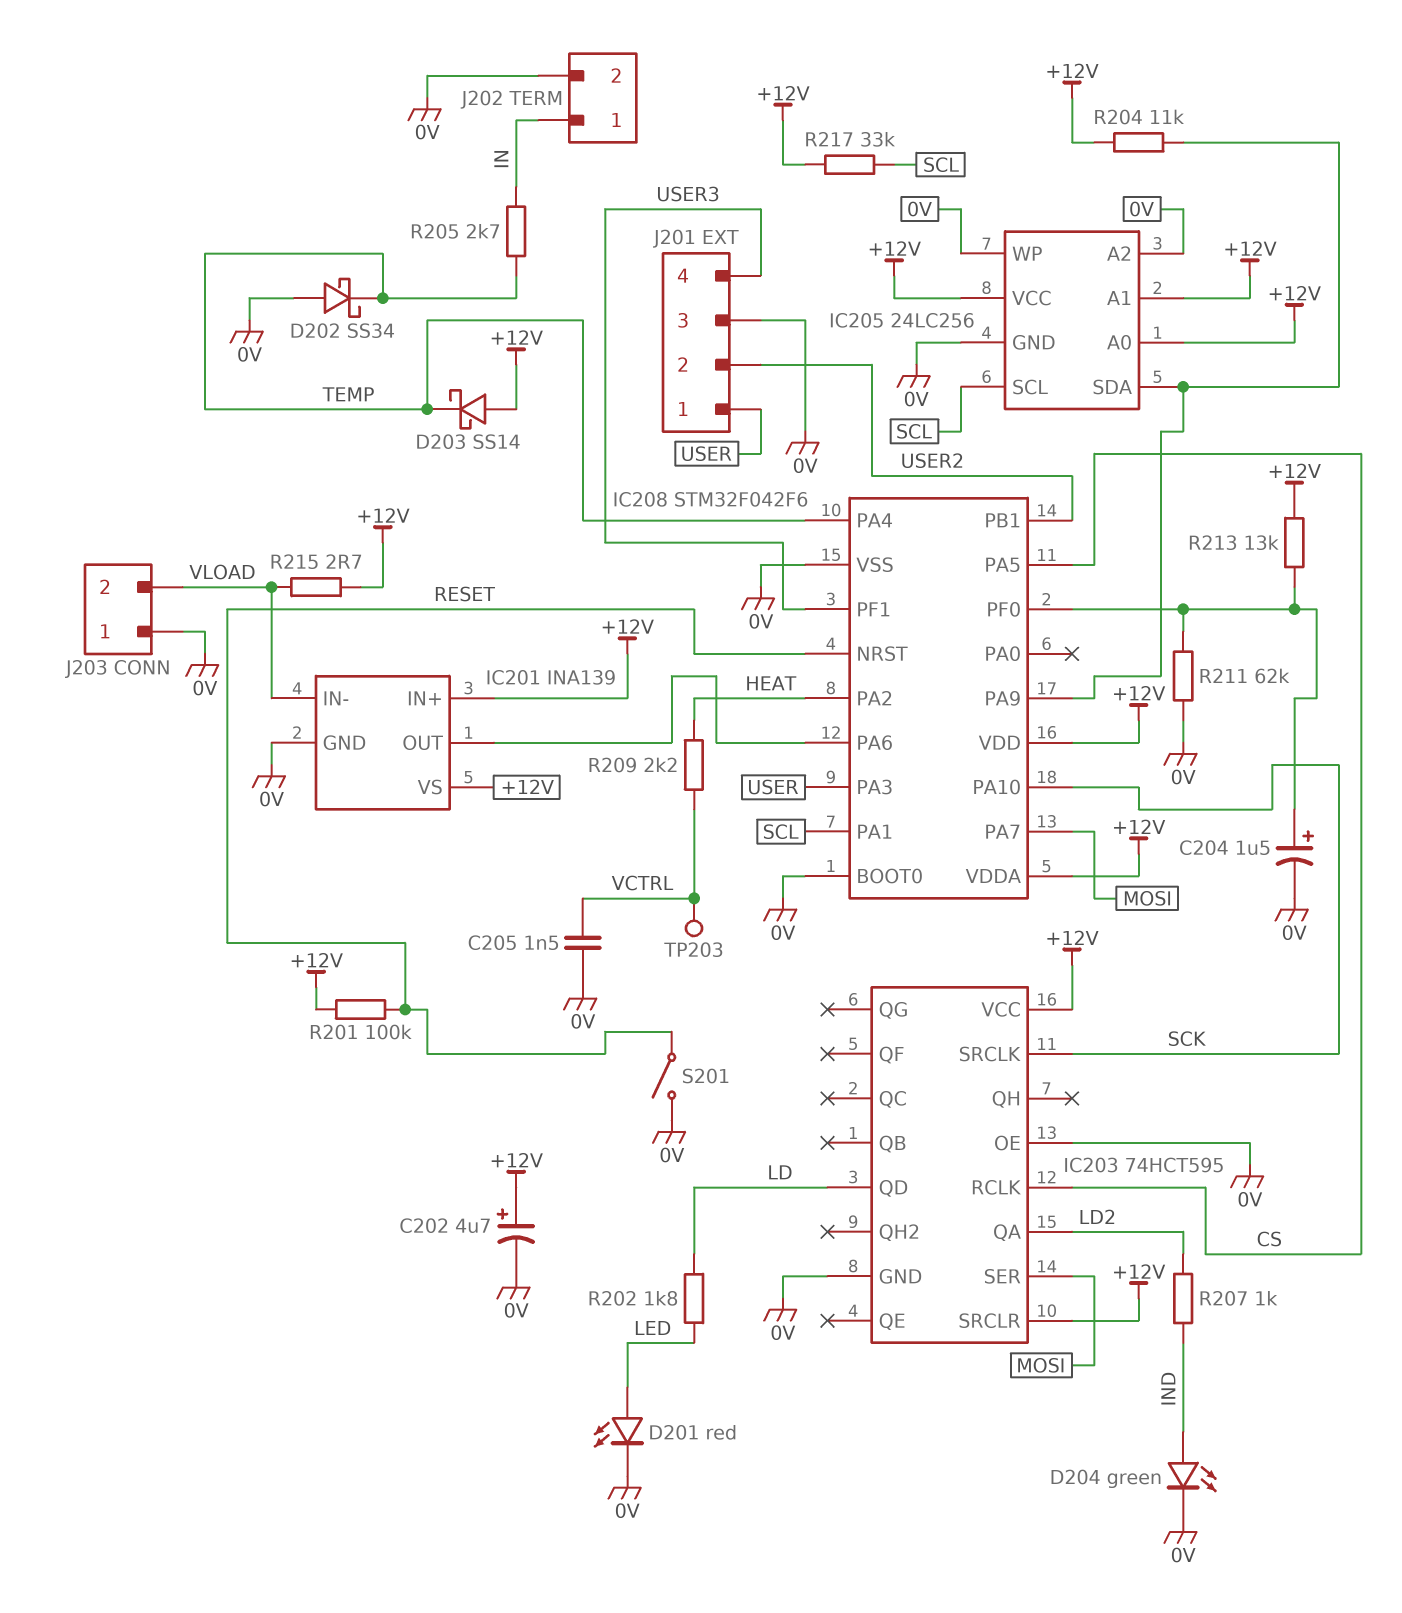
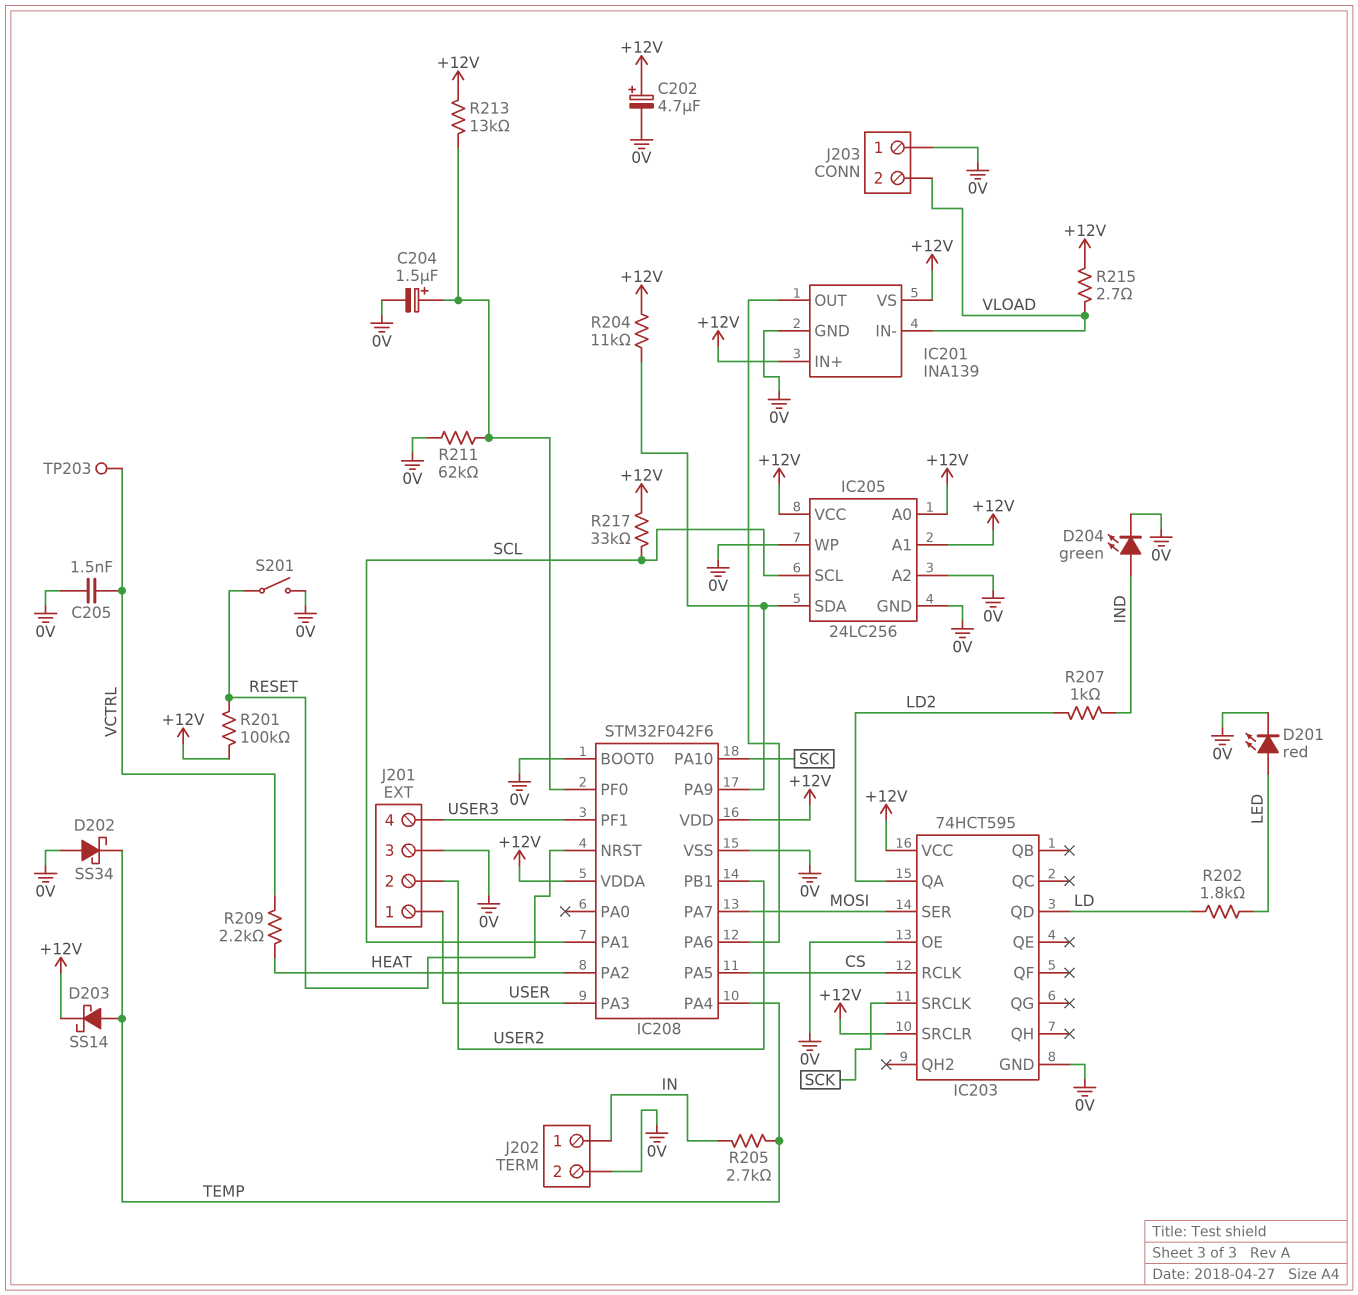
D203: schottky SS14 (A +12V, K TEMP) -> schottky SS14 (A TEMP, K +12V)

